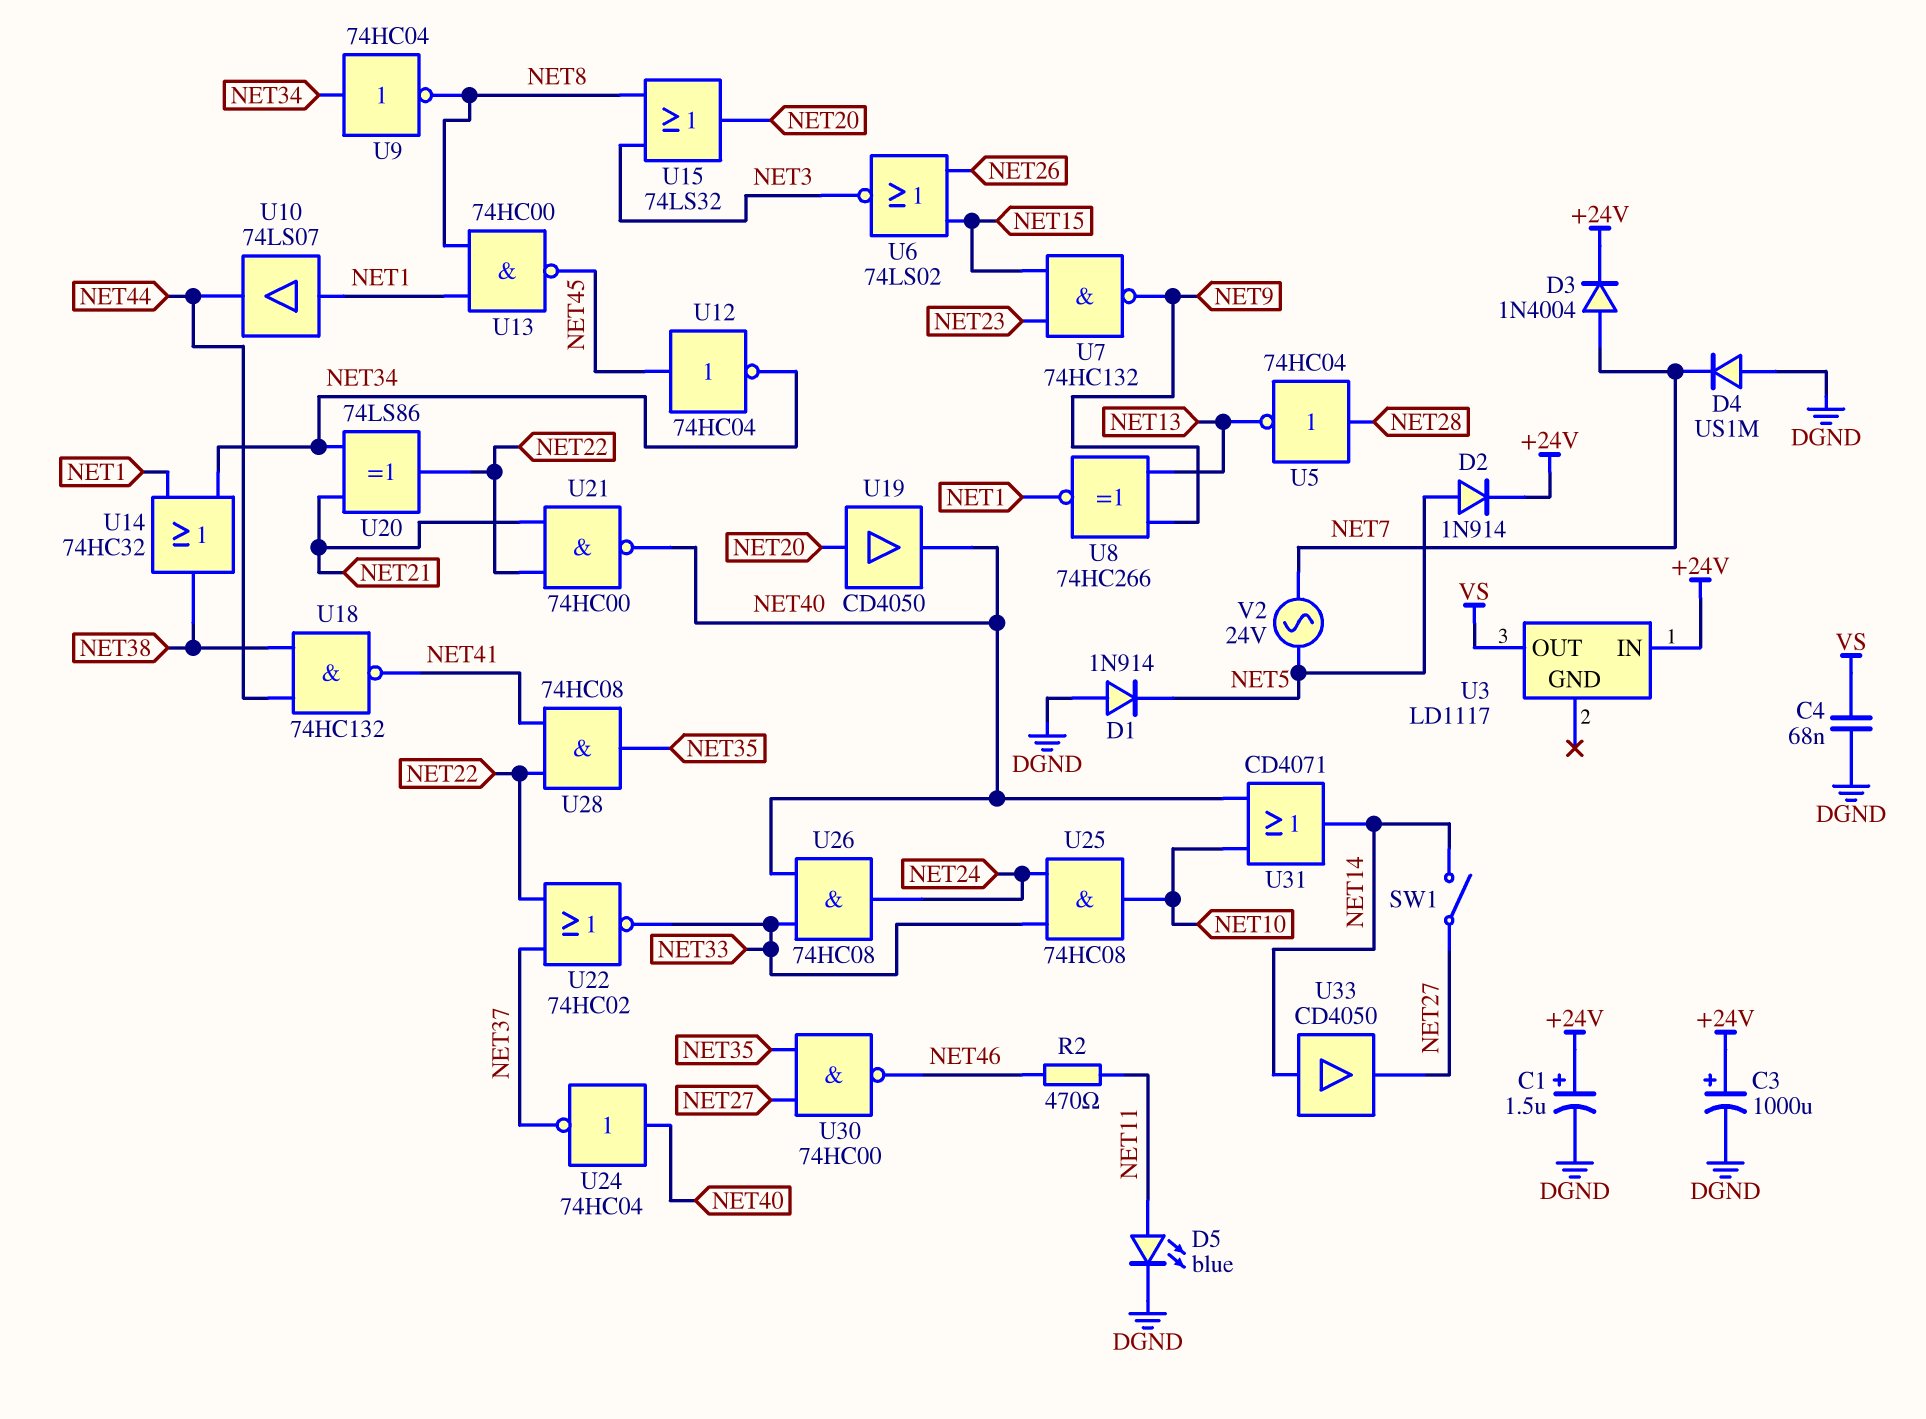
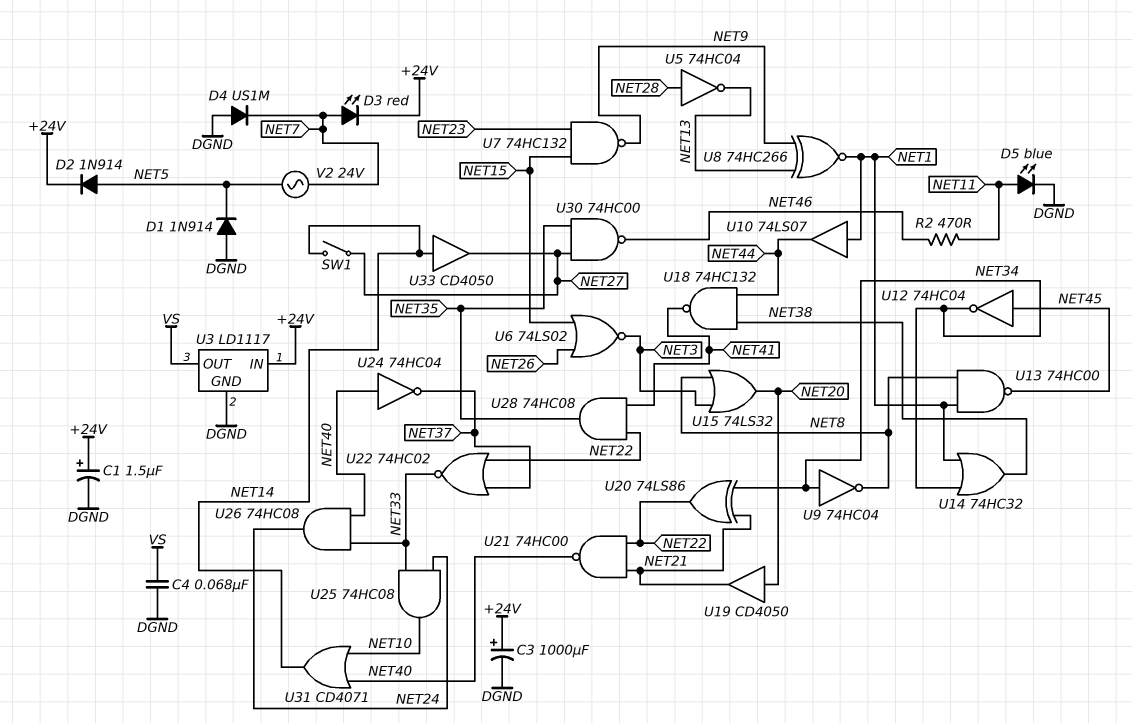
D3: diode 1N4004 (A NET7, K +24V) -> LED red (A NET7, K +24V)
U3 pin GND: none -> DGND
U19: buffer CD4050 (in NET20, out NET40) -> buffer CD4050 (in NET20, out NET21)

